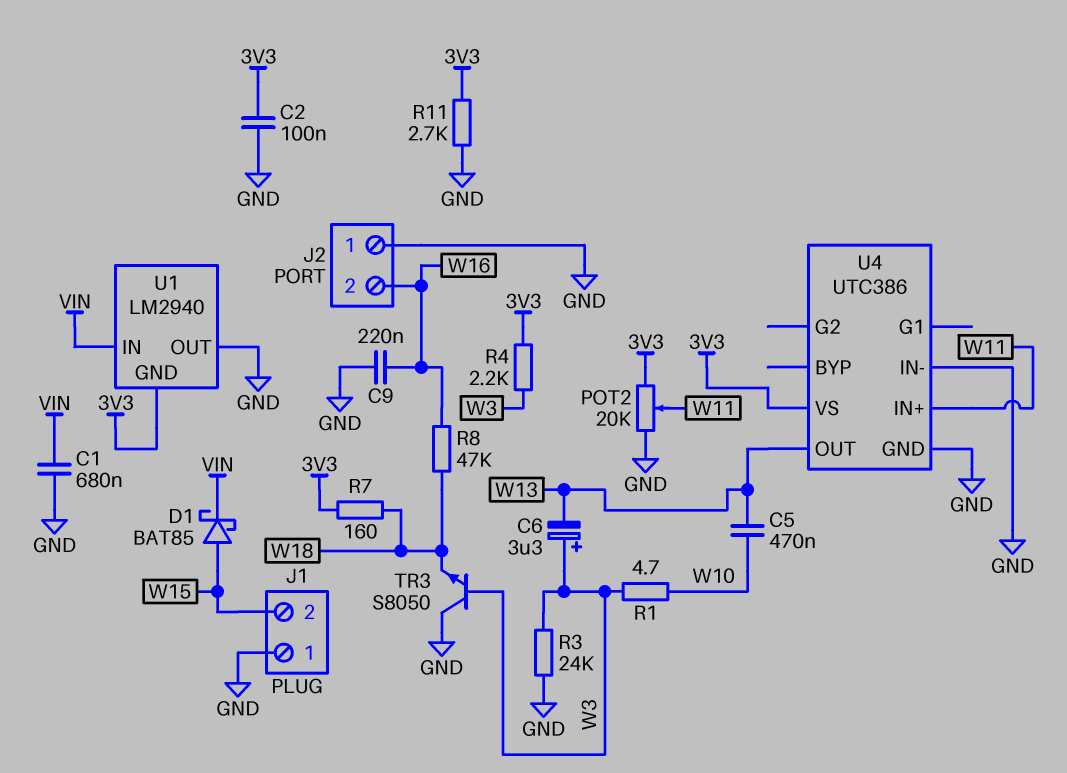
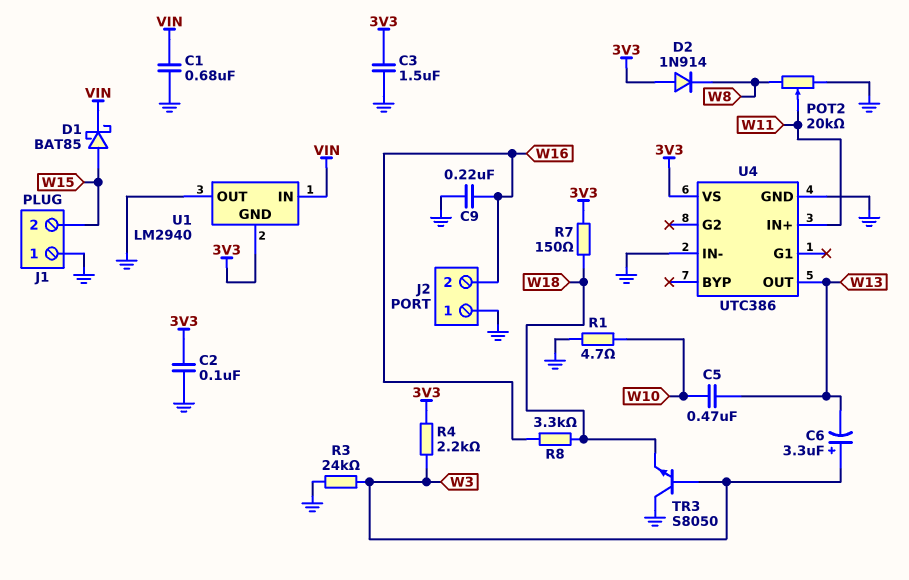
C3: none -> 1.5uF (3V3, GND)
D2: none -> diode 1N914 (A 3V3, K W8)
POT2: 20k (3V3, GND, wiper W11) -> 20k (GND, W8, wiper W11)
R1: 4.7 (W3, W10) -> 4.7 (GND, W10)
R7: 160 (3V3, W18) -> 150 (3V3, W18)
R8: 47k (W16, W18) -> 3.3k (W16, W18)
R11: 2.7k (3V3, GND) -> none

